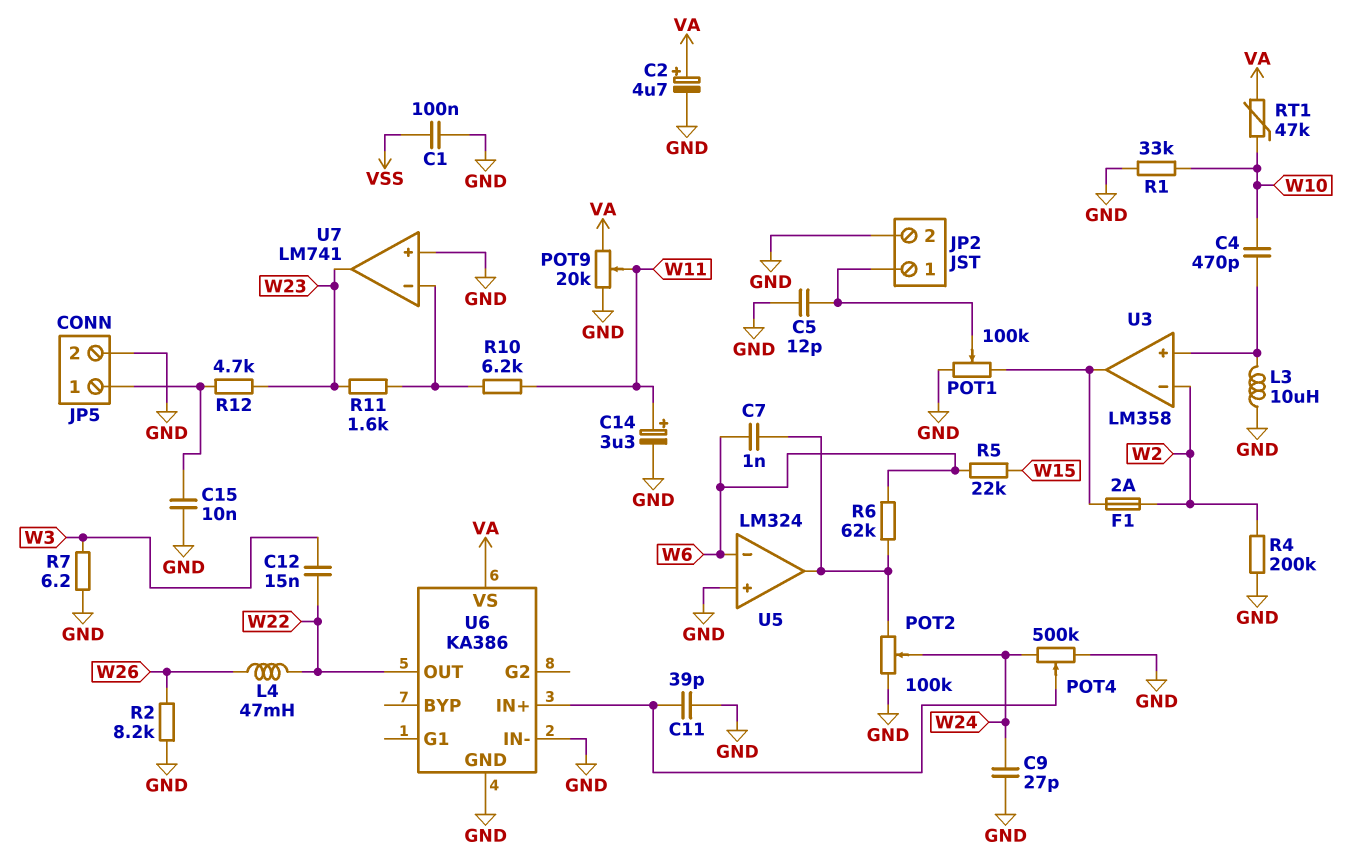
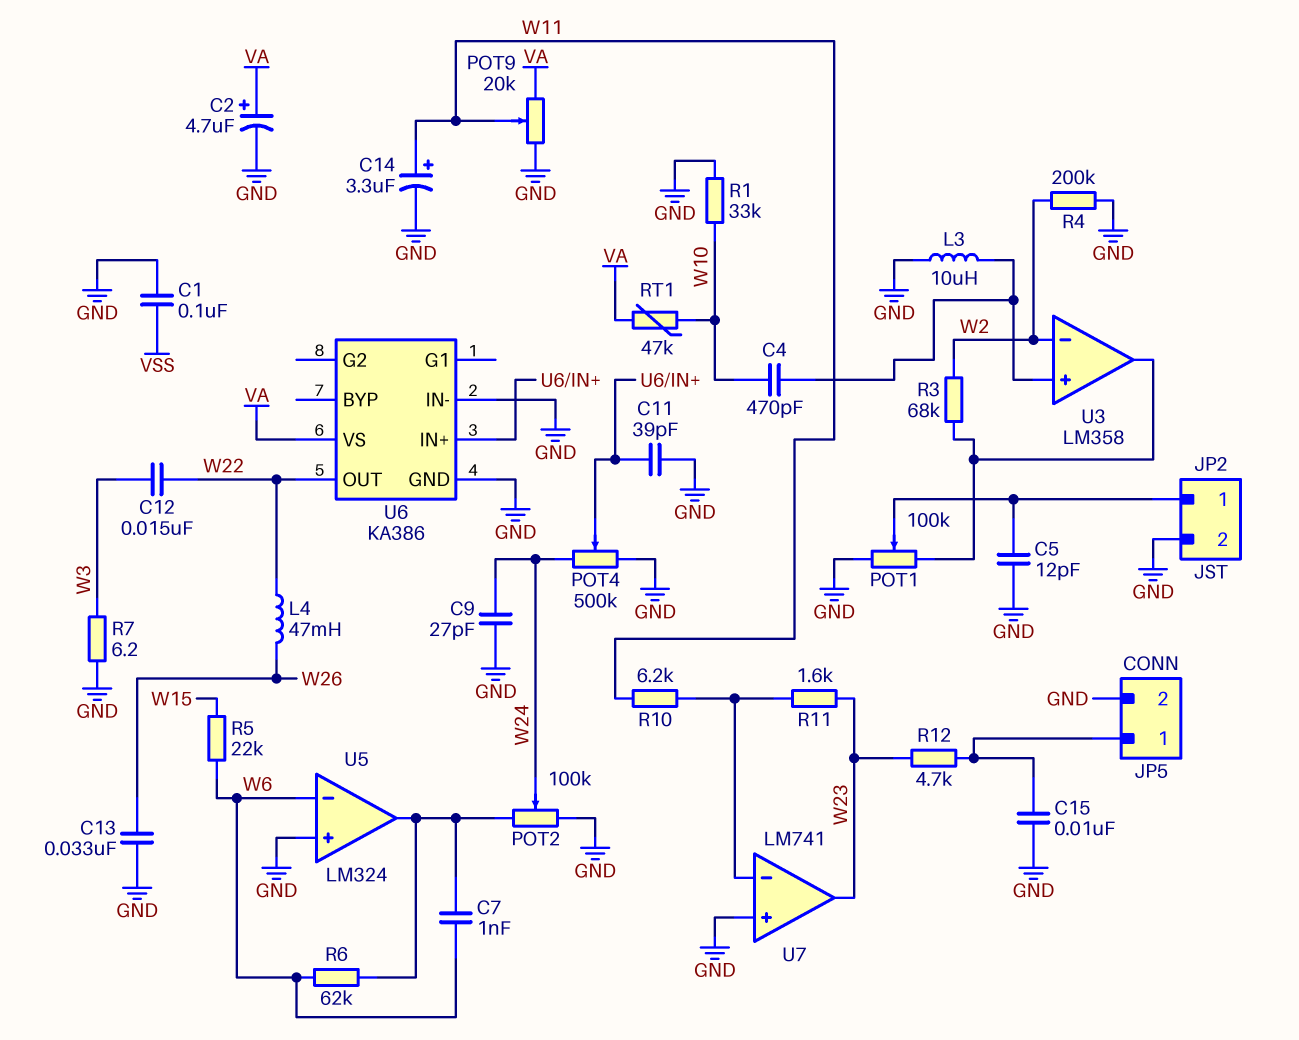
C13: none -> 33nF (GND, W26)
F1: 2A (U3/out, W2) -> none
R2: 8.2k (GND, W26) -> none
R3: none -> 68k (U3/out, W2)

